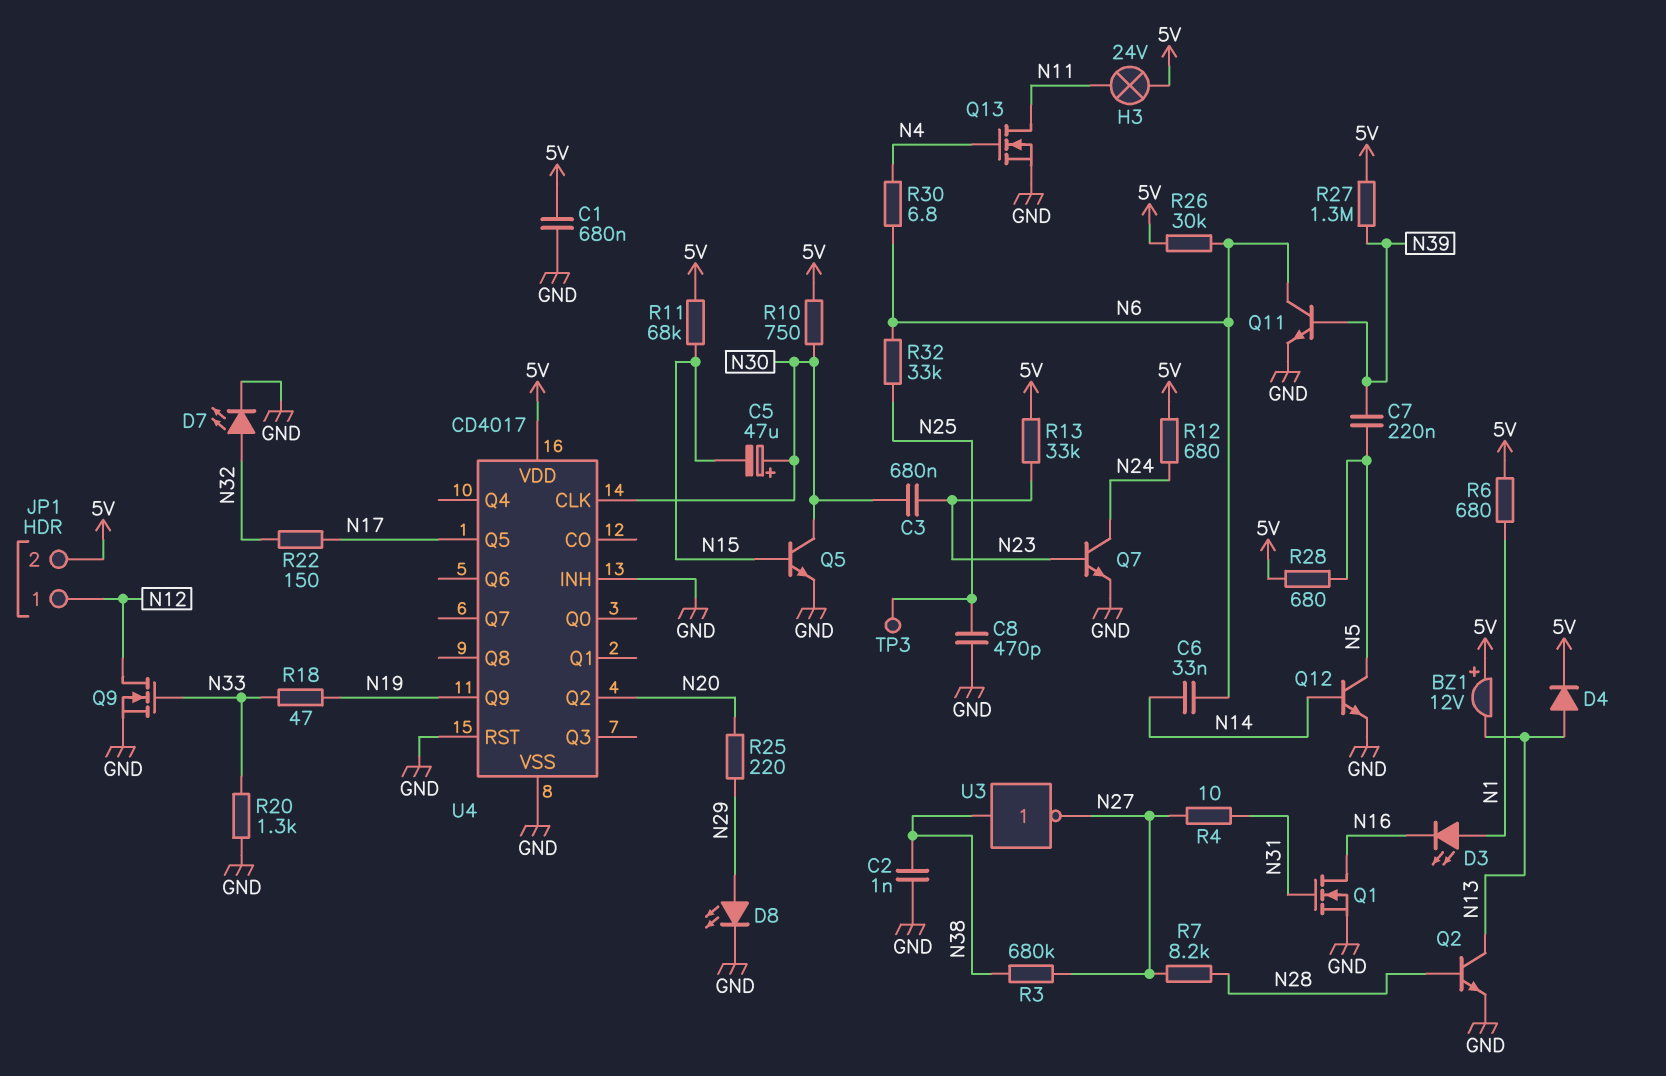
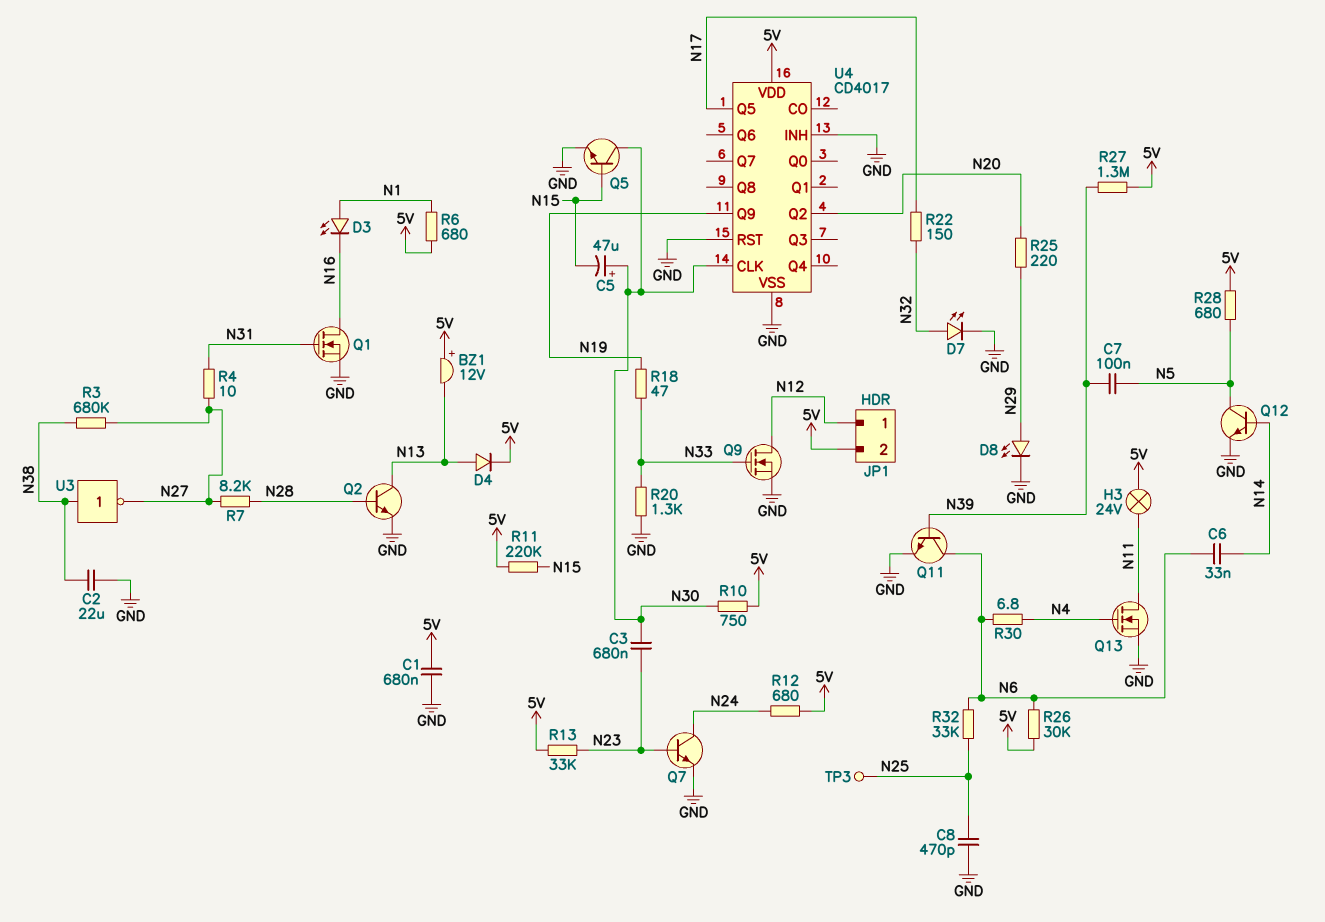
C2: 1nF (GND, N38) -> 22uF (GND, N38)
C7: 220nF (N5, N39) -> 100nF (N5, N39)
R11: 68k (5V, N15) -> 220k (5V, N15)

